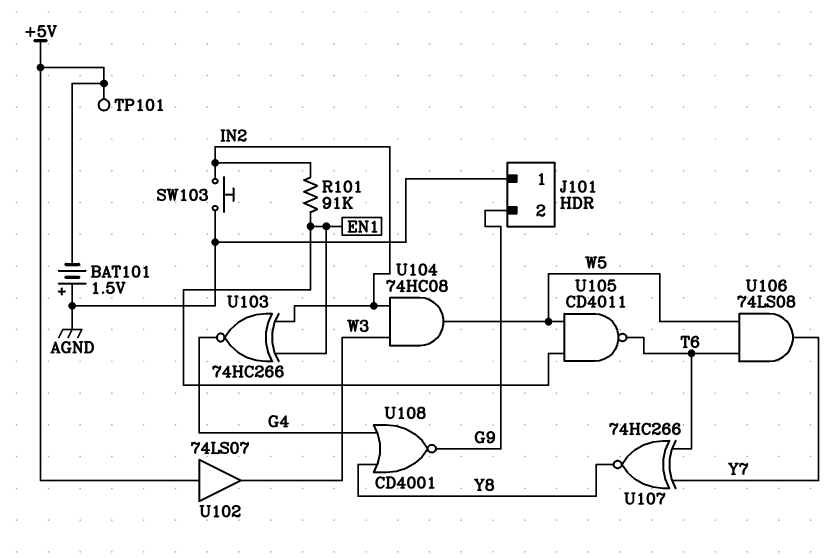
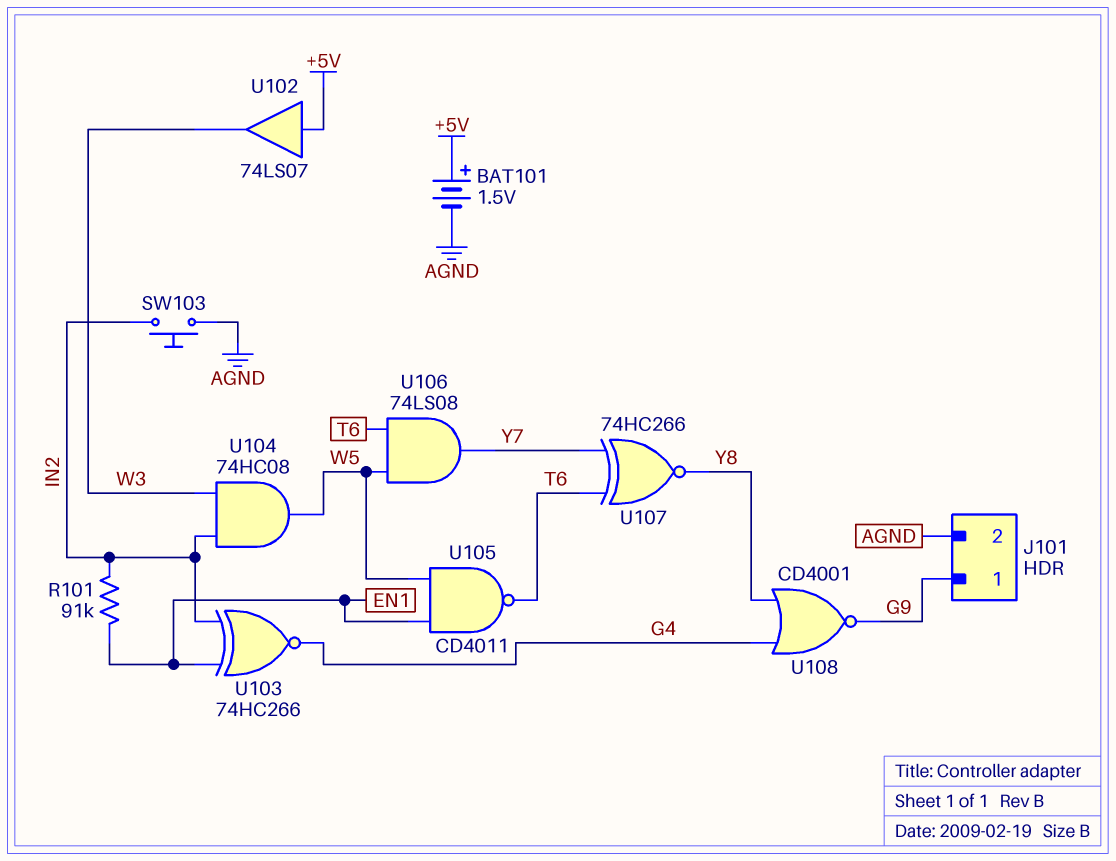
BAT101: 1.5V (plus AGND, minus +5V) -> 1.5V (plus +5V, minus AGND)
J101 pin 1: AGND -> G9
J101 pin 2: G9 -> AGND
TP101: test point (+5V) -> none

